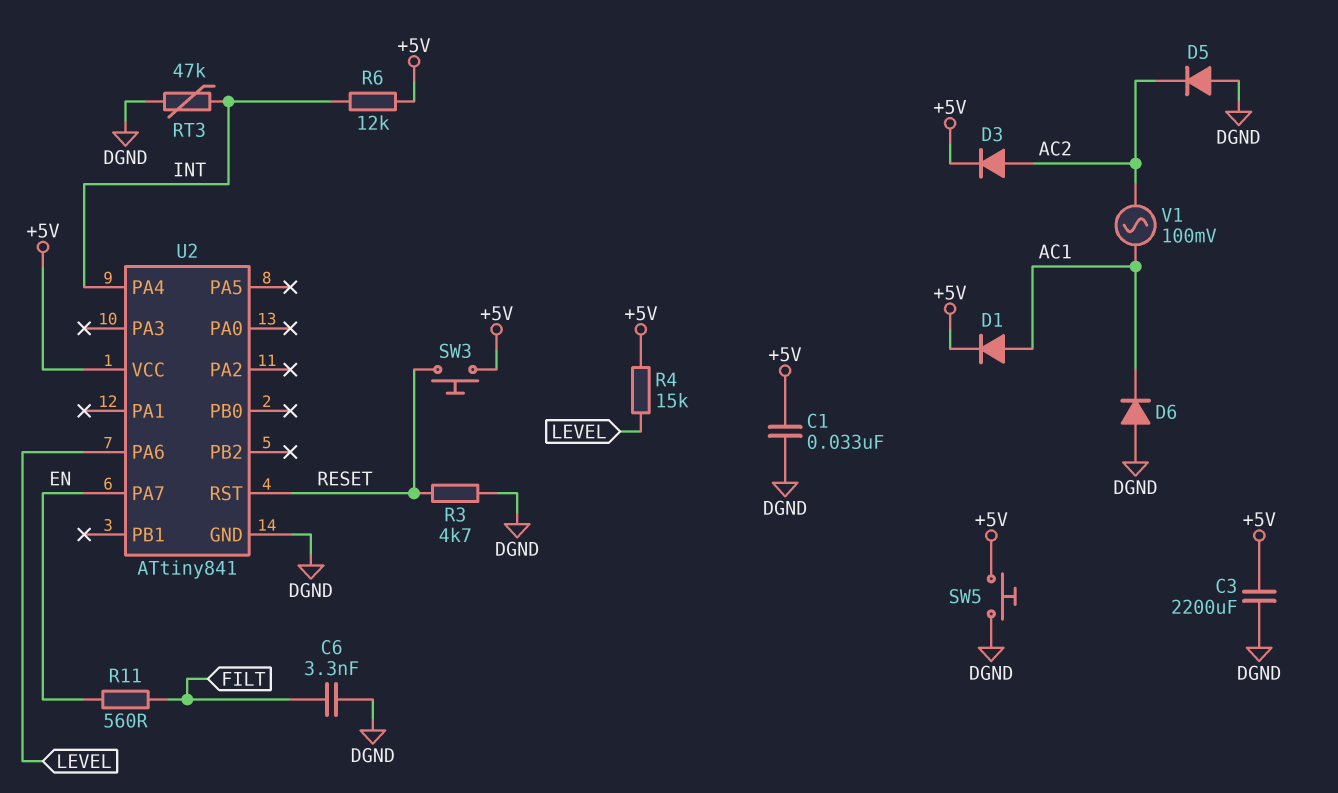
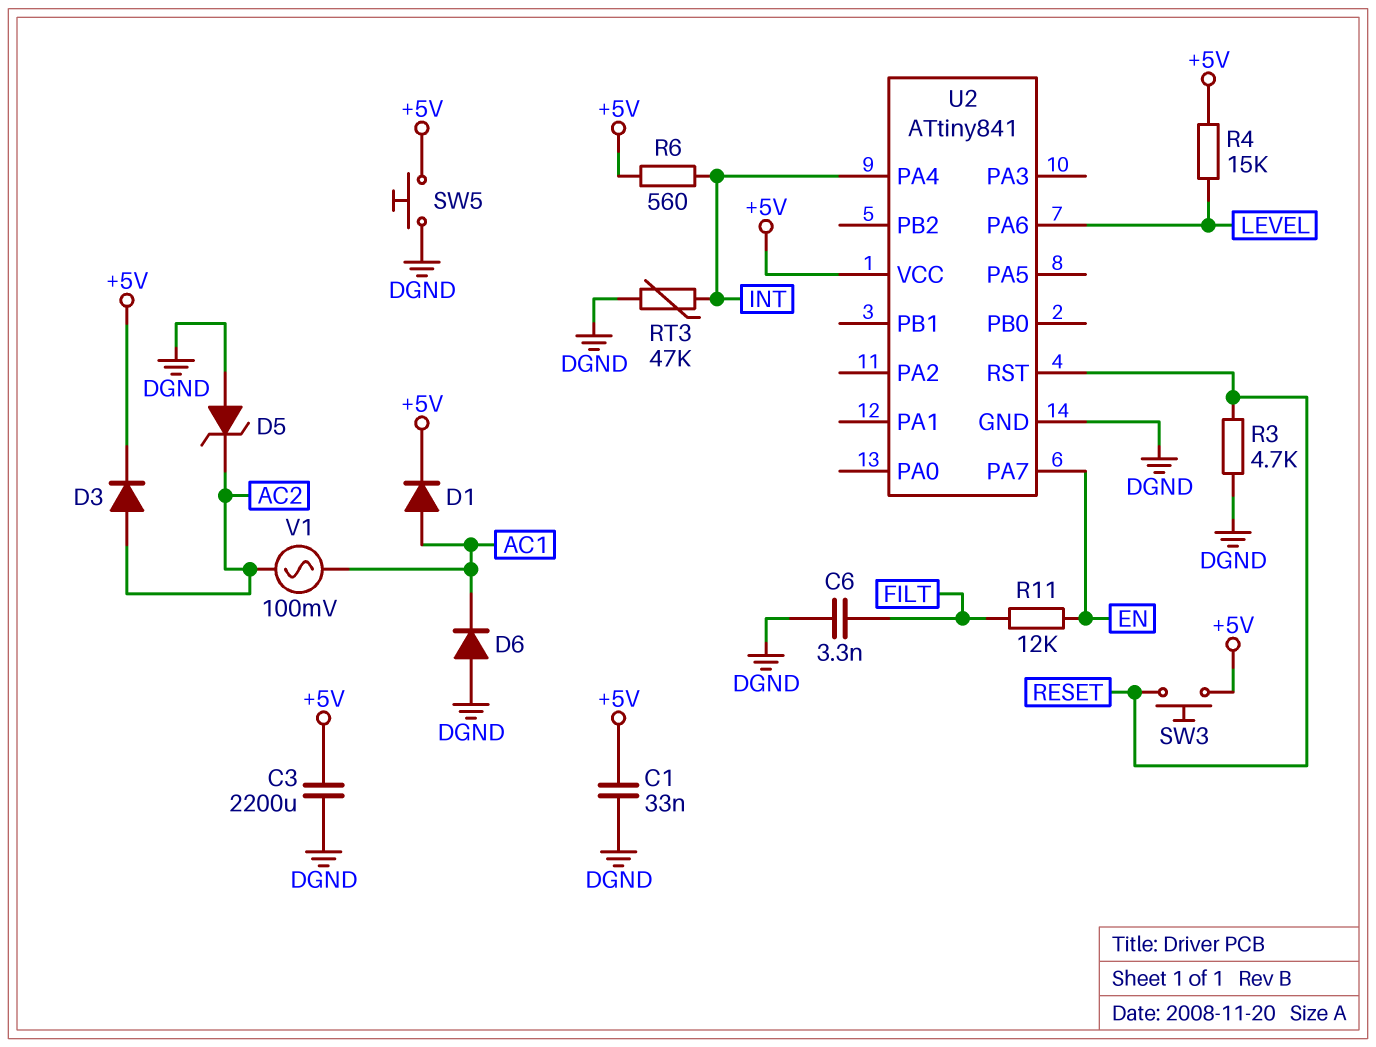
D5: diode (A DGND, K AC2) -> zener (A DGND, K AC2)
R6: 12k (+5V, INT) -> 560 (+5V, INT)
R11: 560 (EN, FILT) -> 12k (EN, FILT)

